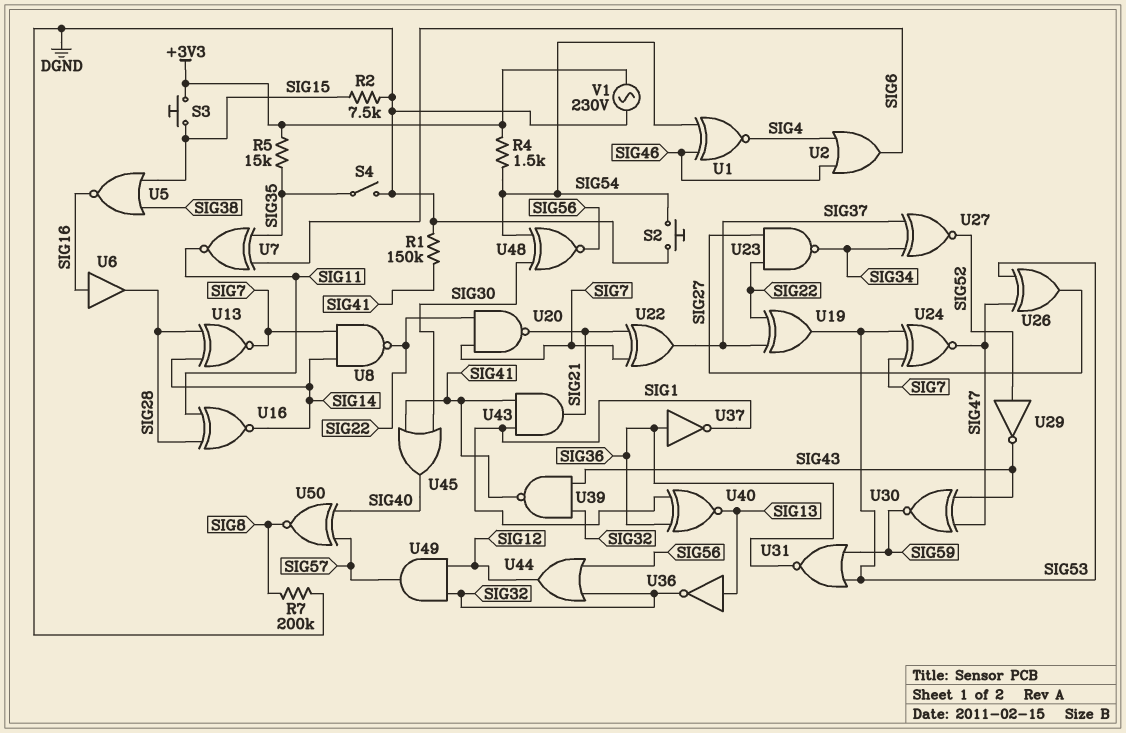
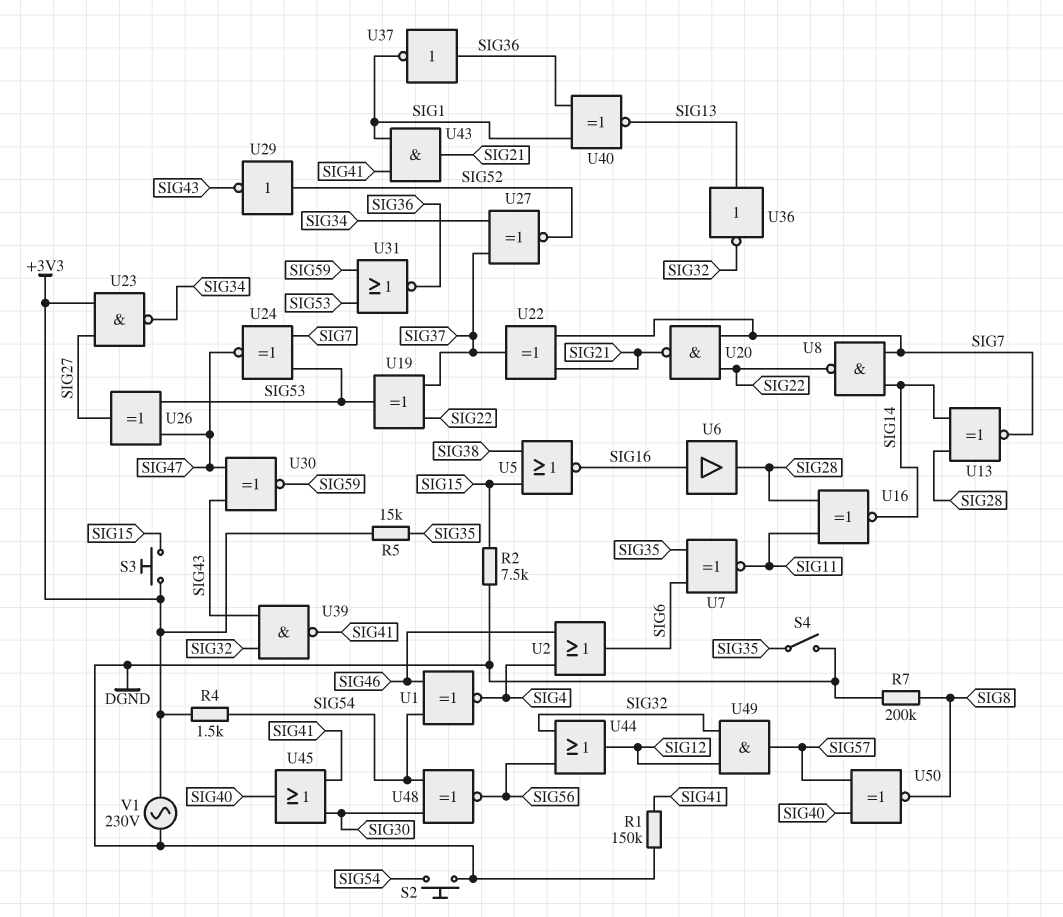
U23: NAND (in SIG22, in SIG27, out SIG34) -> NAND (in +3V3, in SIG27, out SIG34)

